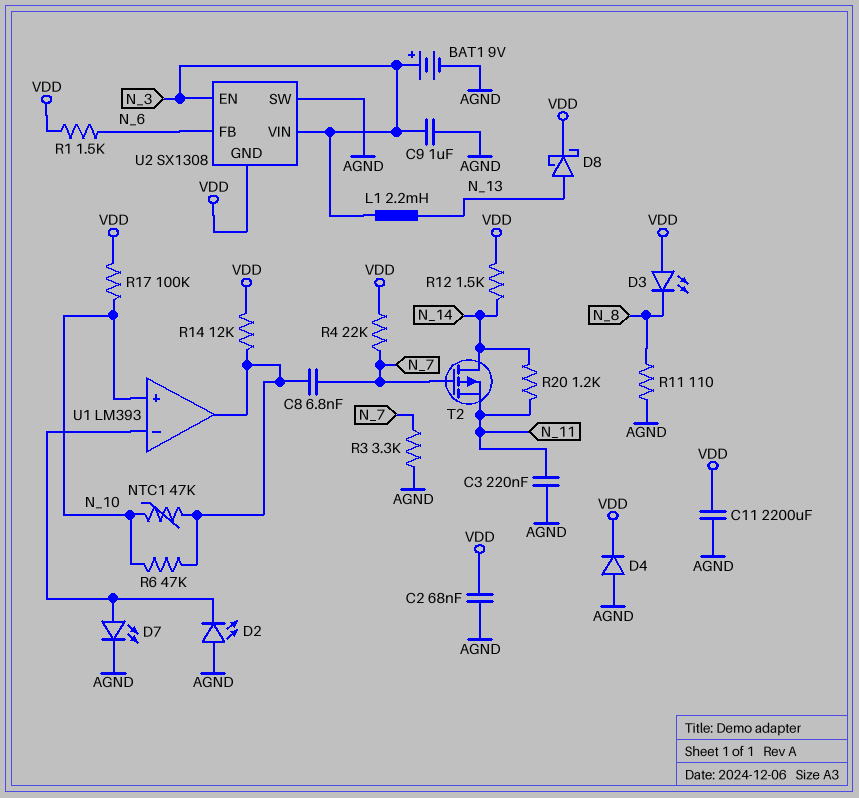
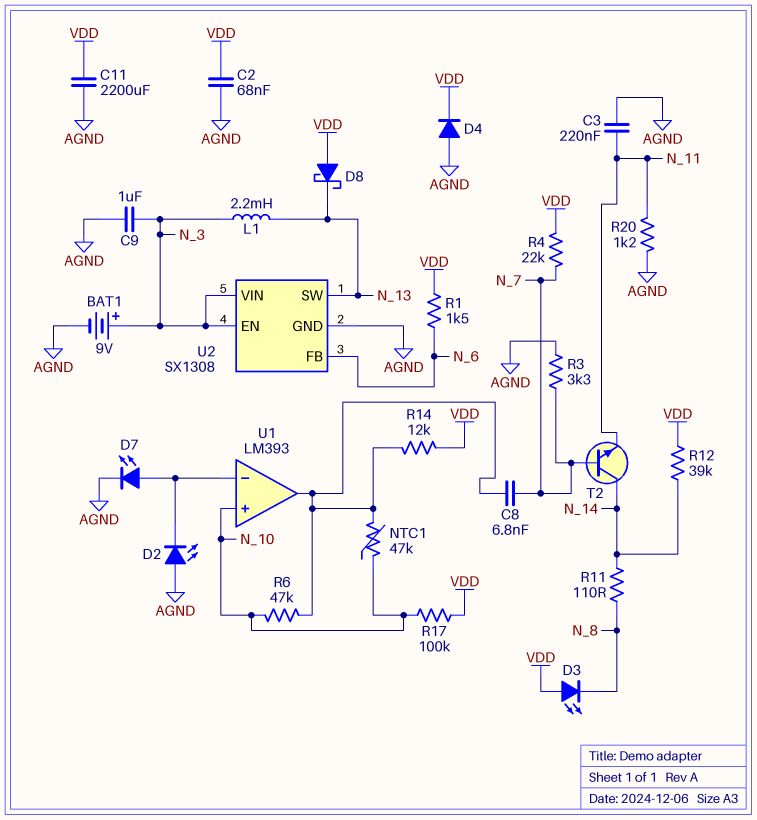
D8: schottky (A N_13, K VDD) -> schottky (A VDD, K N_13)
R11: 110 (AGND, N_8) -> 110 (N_8, N_14)
R12: 1.5k (N_14, VDD) -> 39k (N_14, VDD)
R20: 1.2k (N_11, N_14) -> 1.2k (AGND, N_11)
T2: PMOS (G N_7, D N_14, S N_11) -> NPN (B N_7, C N_14, E N_11)
U2 pin GND: VDD -> AGND
U2 pin SW: AGND -> N_13

